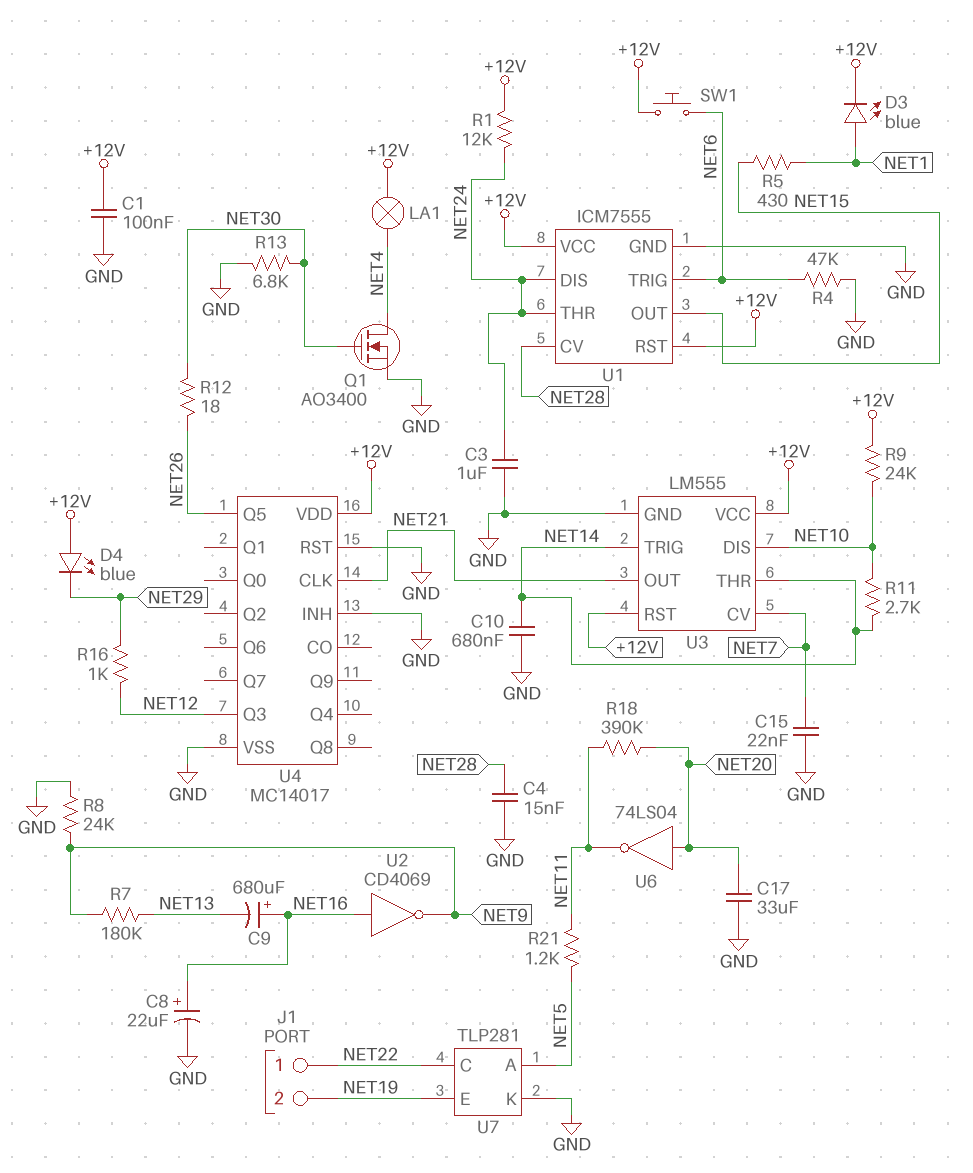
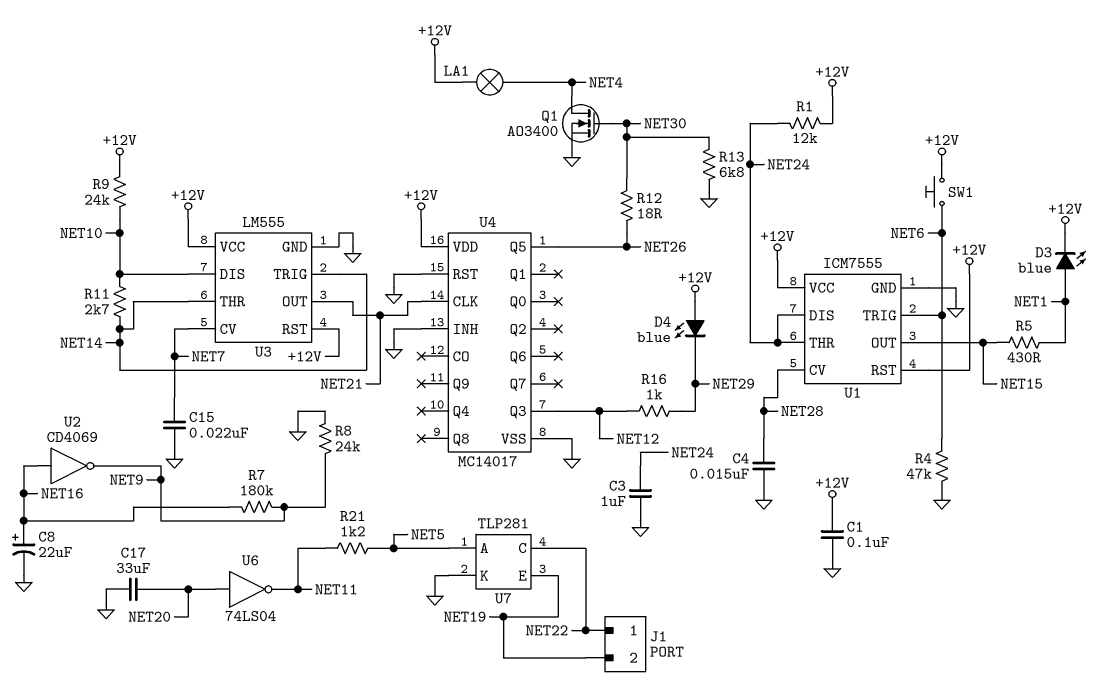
C9: 680uF (plus NET16, minus NET13) -> none
C10: 680nF (GND, NET14) -> none
R7: 180k (NET9, NET13) -> 180k (NET9, NET16)
R18: 390k (NET11, NET20) -> none

